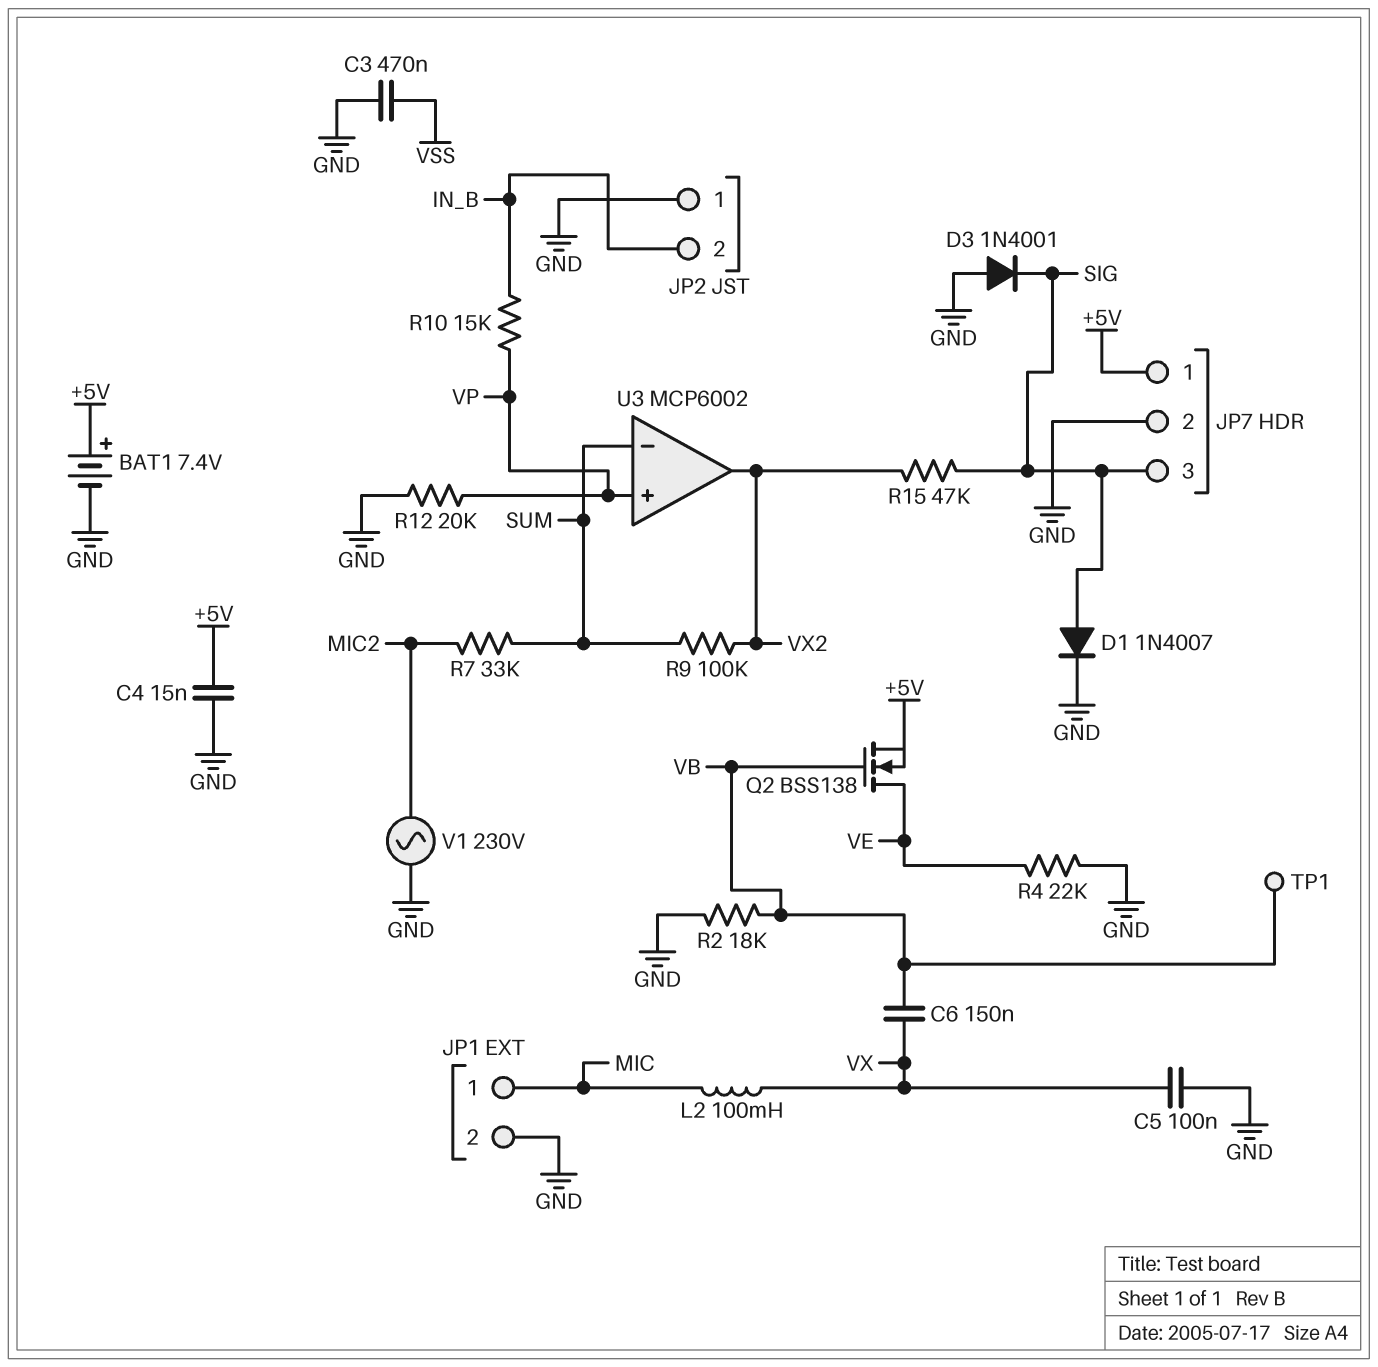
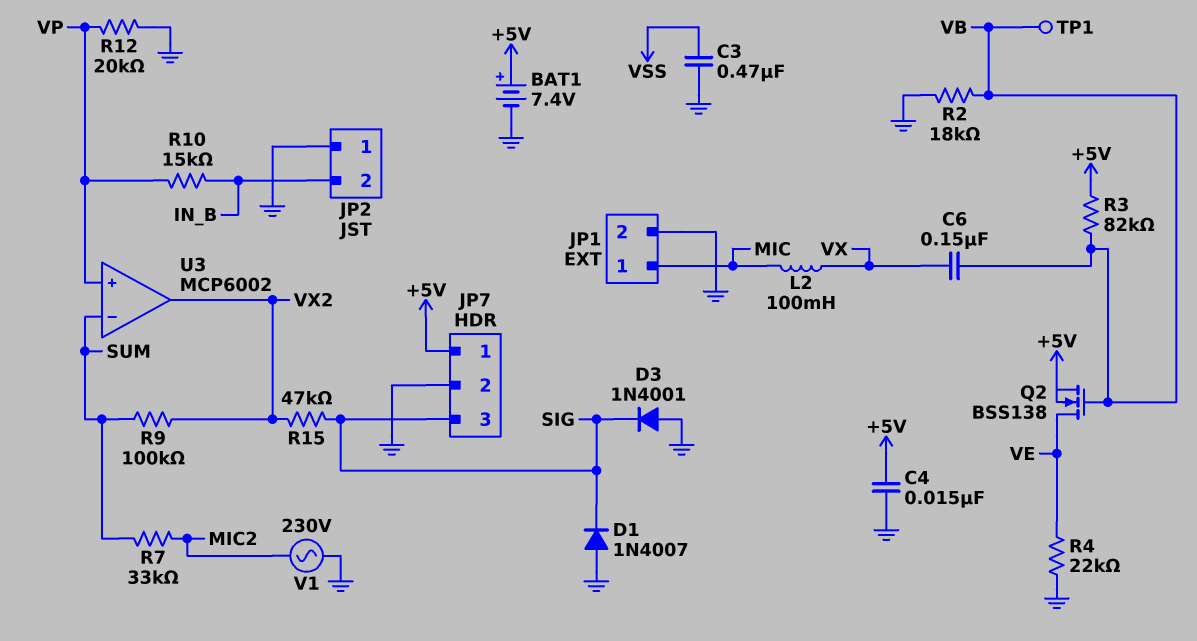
C5: 100nF (GND, VX) -> none
D1: diode 1N4007 (A SIG, K GND) -> diode 1N4007 (A GND, K SIG)
R3: none -> 82k (+5V, VB)

